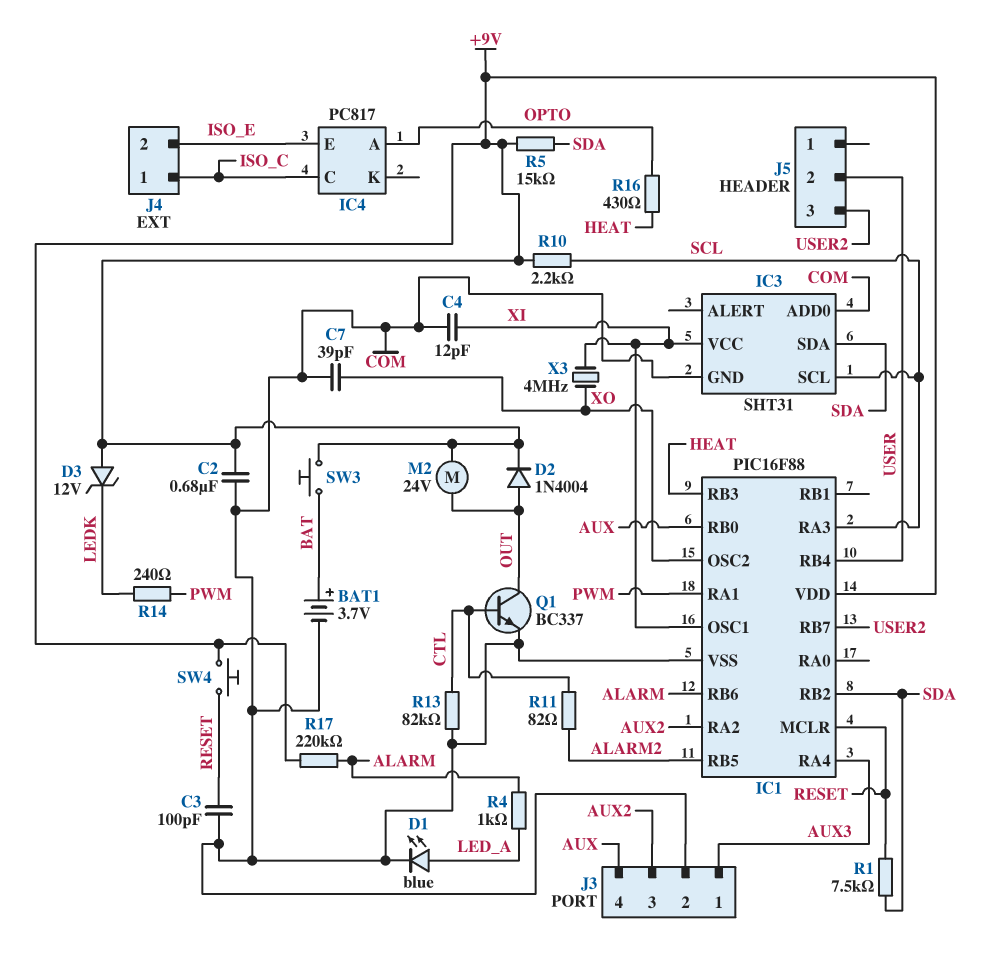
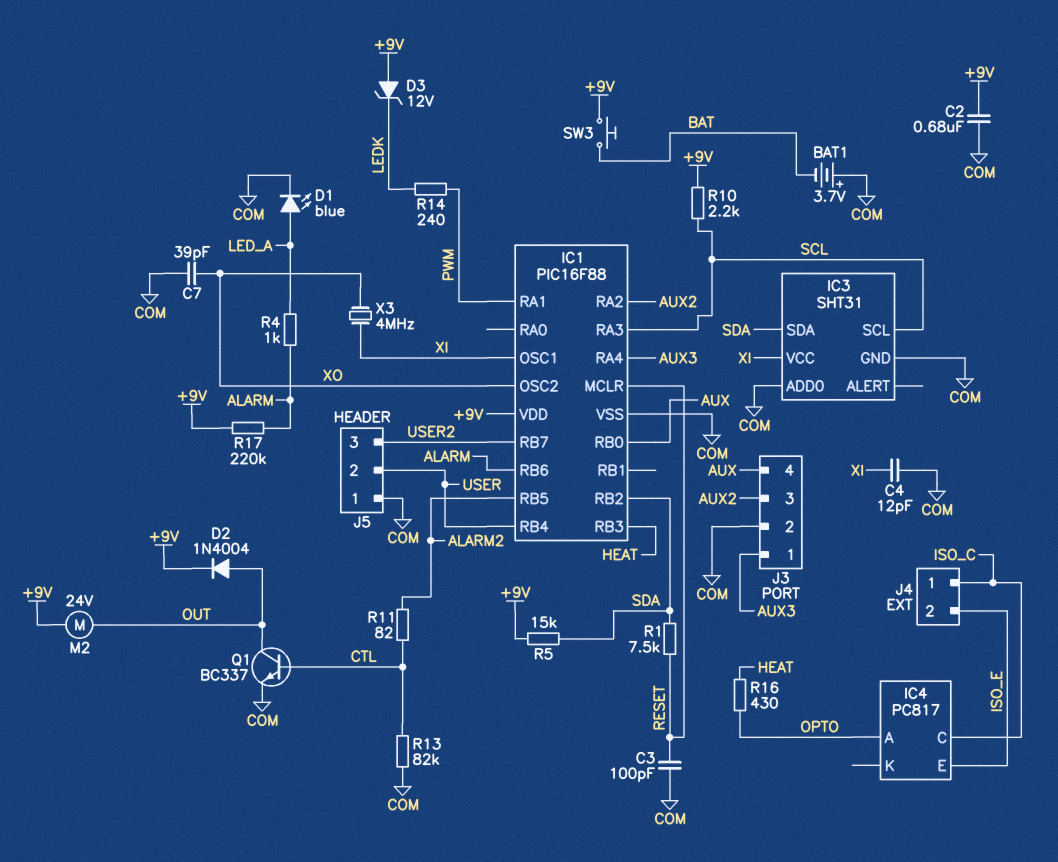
BAT1: 3.7V (plus BAT, minus COM) -> 3.7V (plus COM, minus BAT)
J5 pin 1: none -> COM
SW4: button (+9V, RESET) -> none

